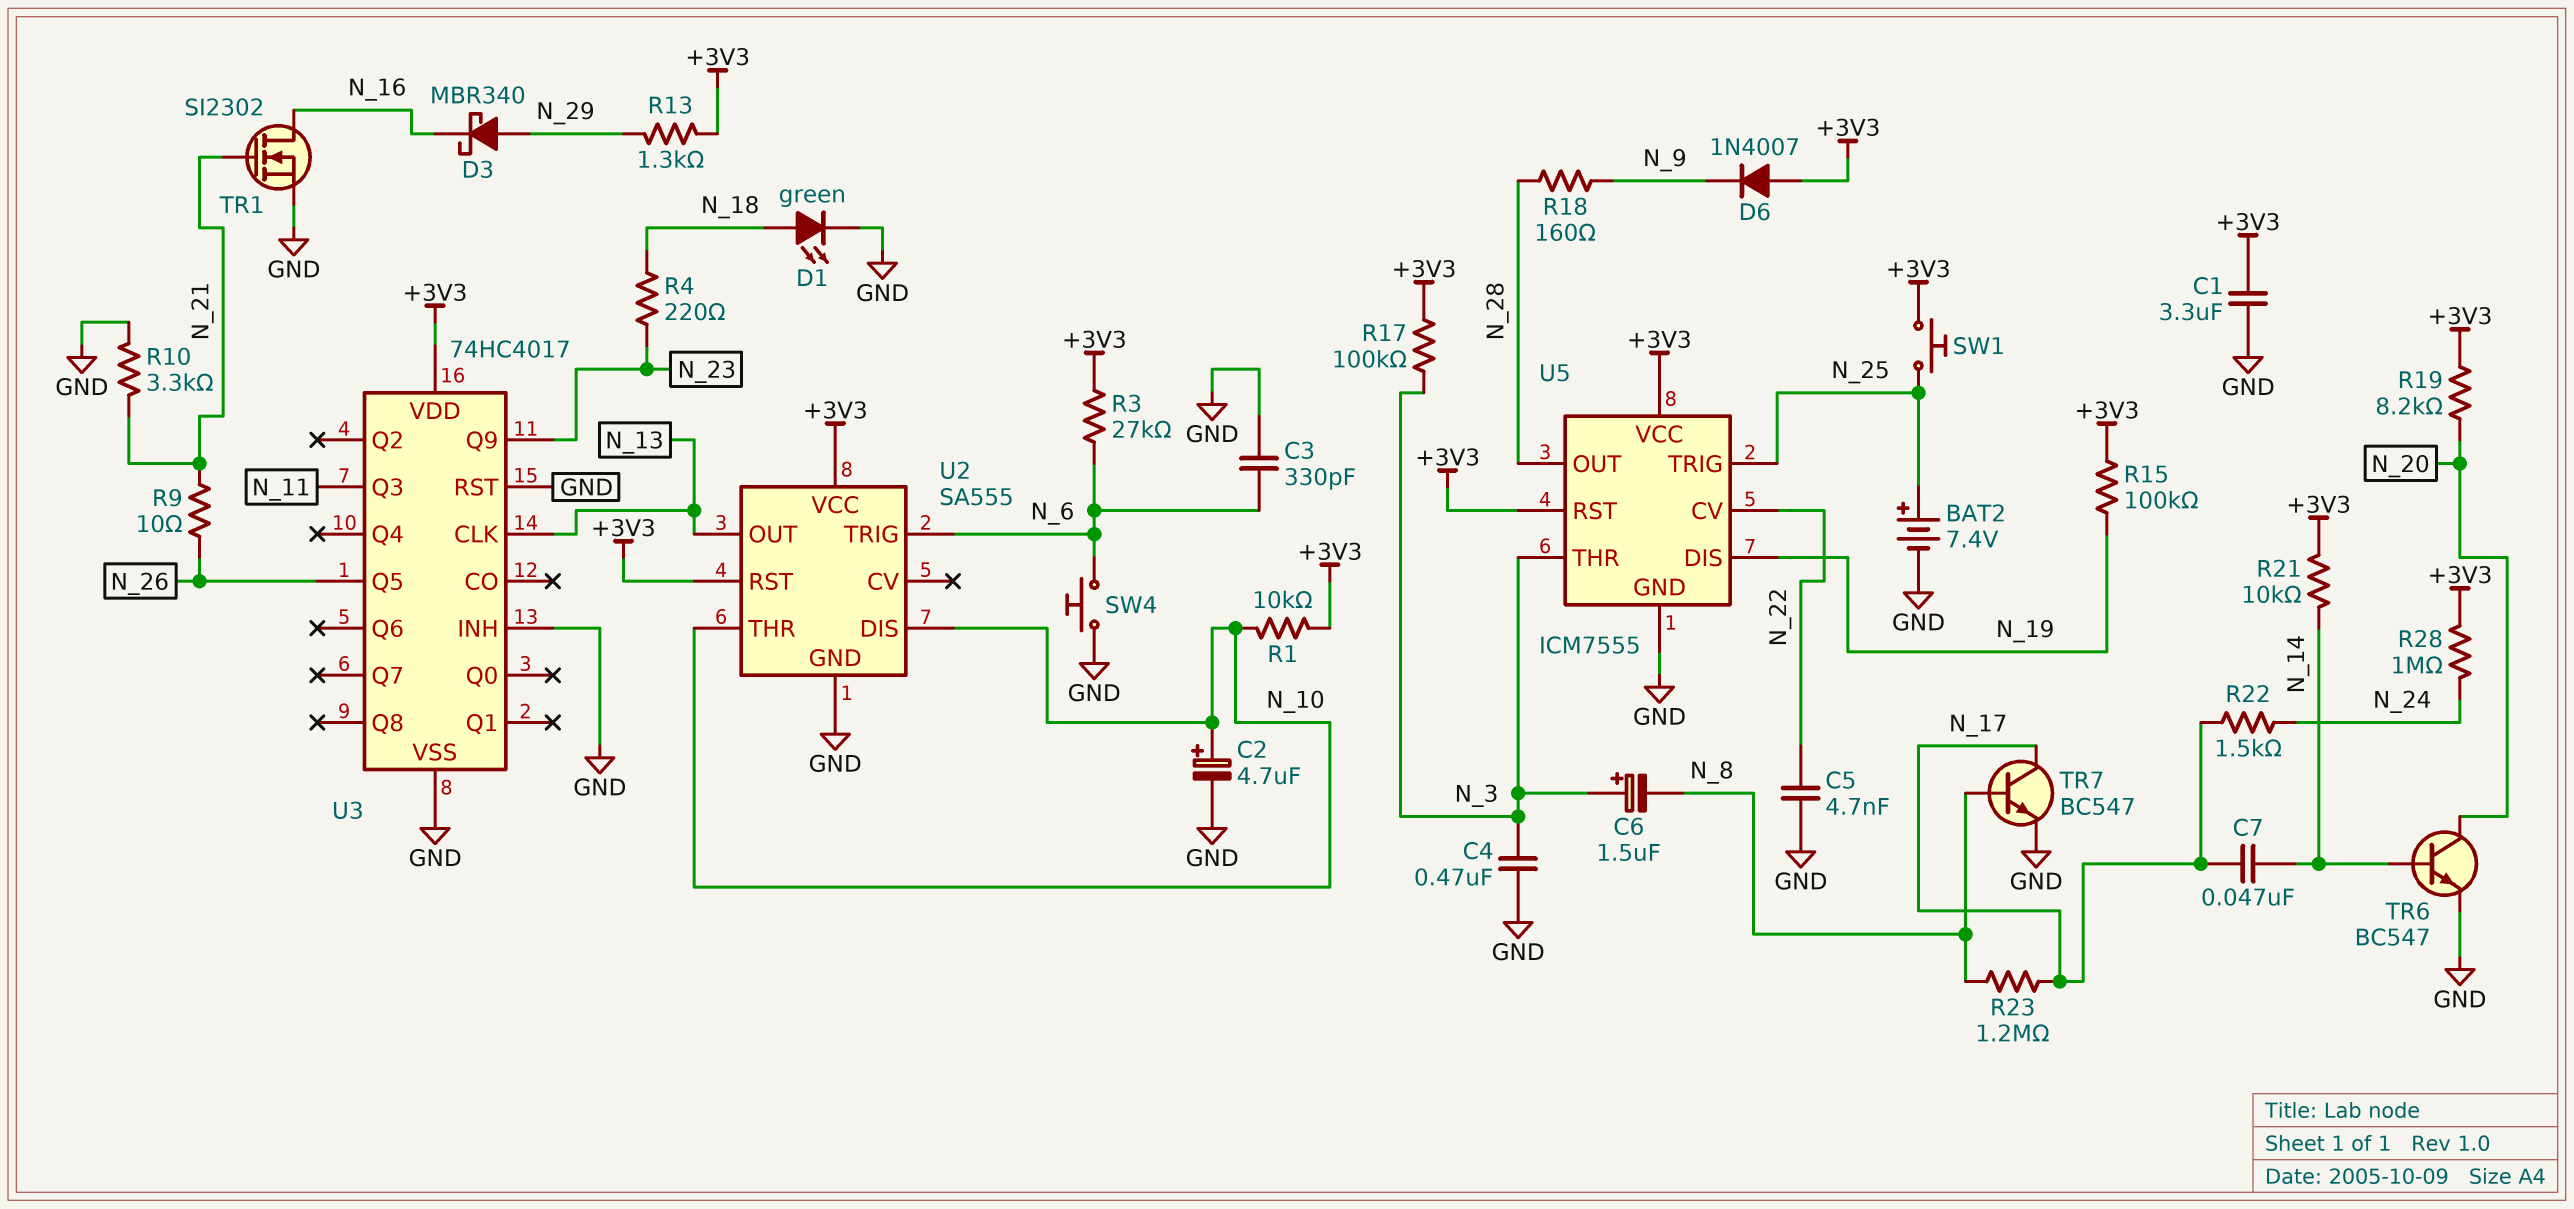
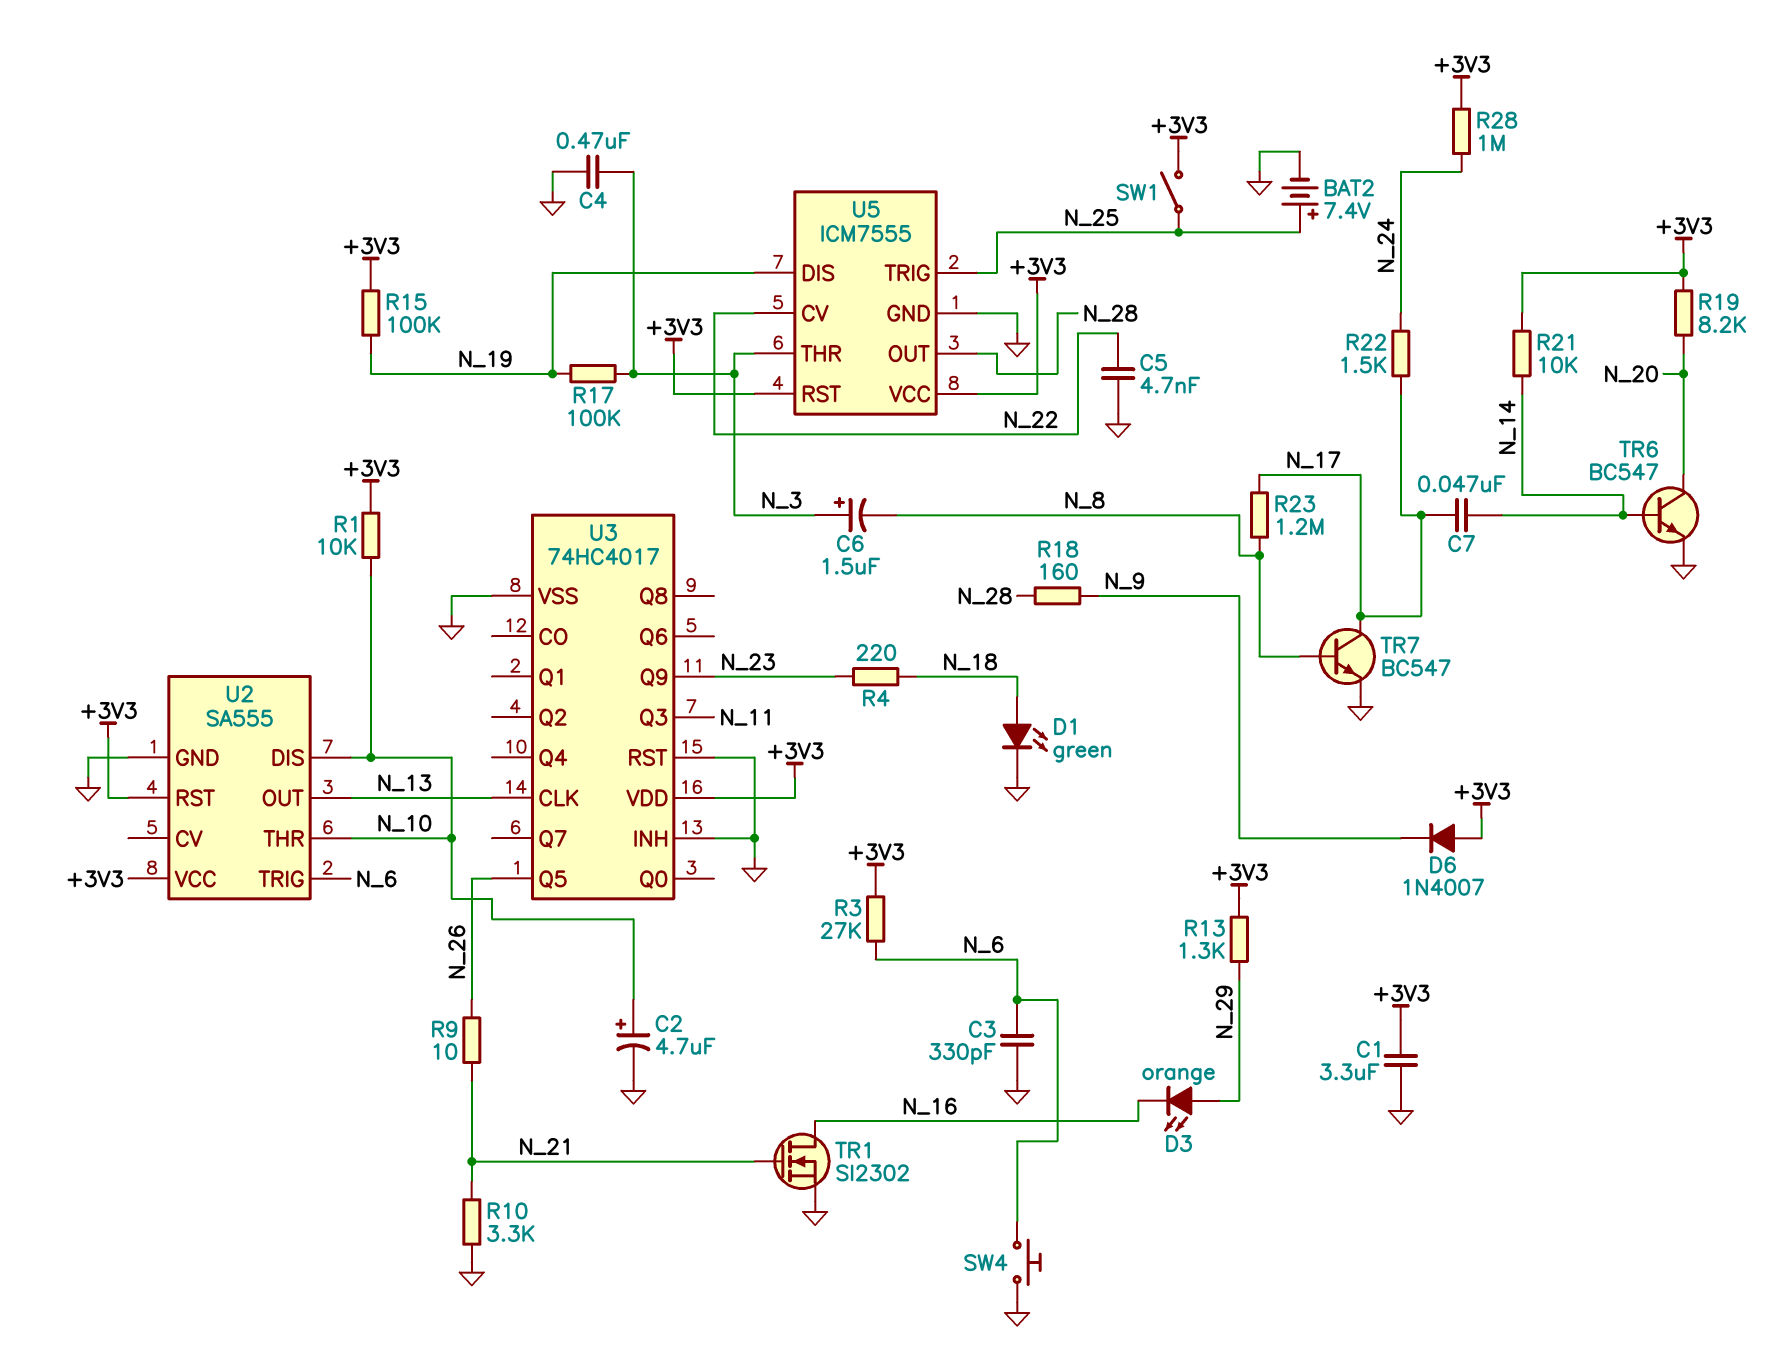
D3: schottky MBR340 (A N_29, K N_16) -> LED orange (A N_29, K N_16)
R17: 100k (+3V3, N_3) -> 100k (N_3, N_19)
SW1: button (+3V3, N_25) -> switch (+3V3, N_25)

